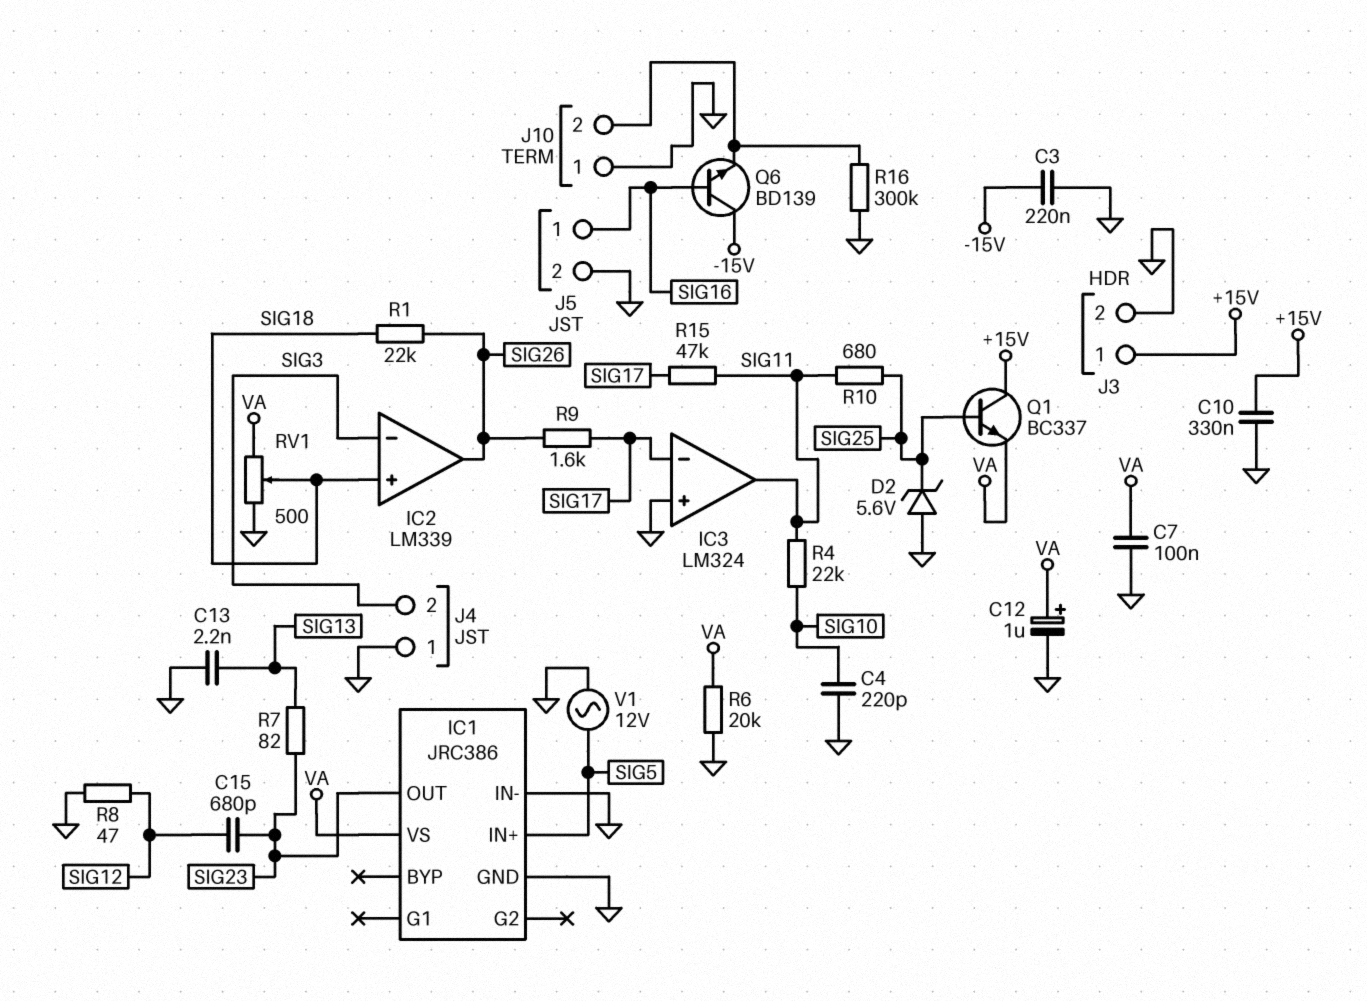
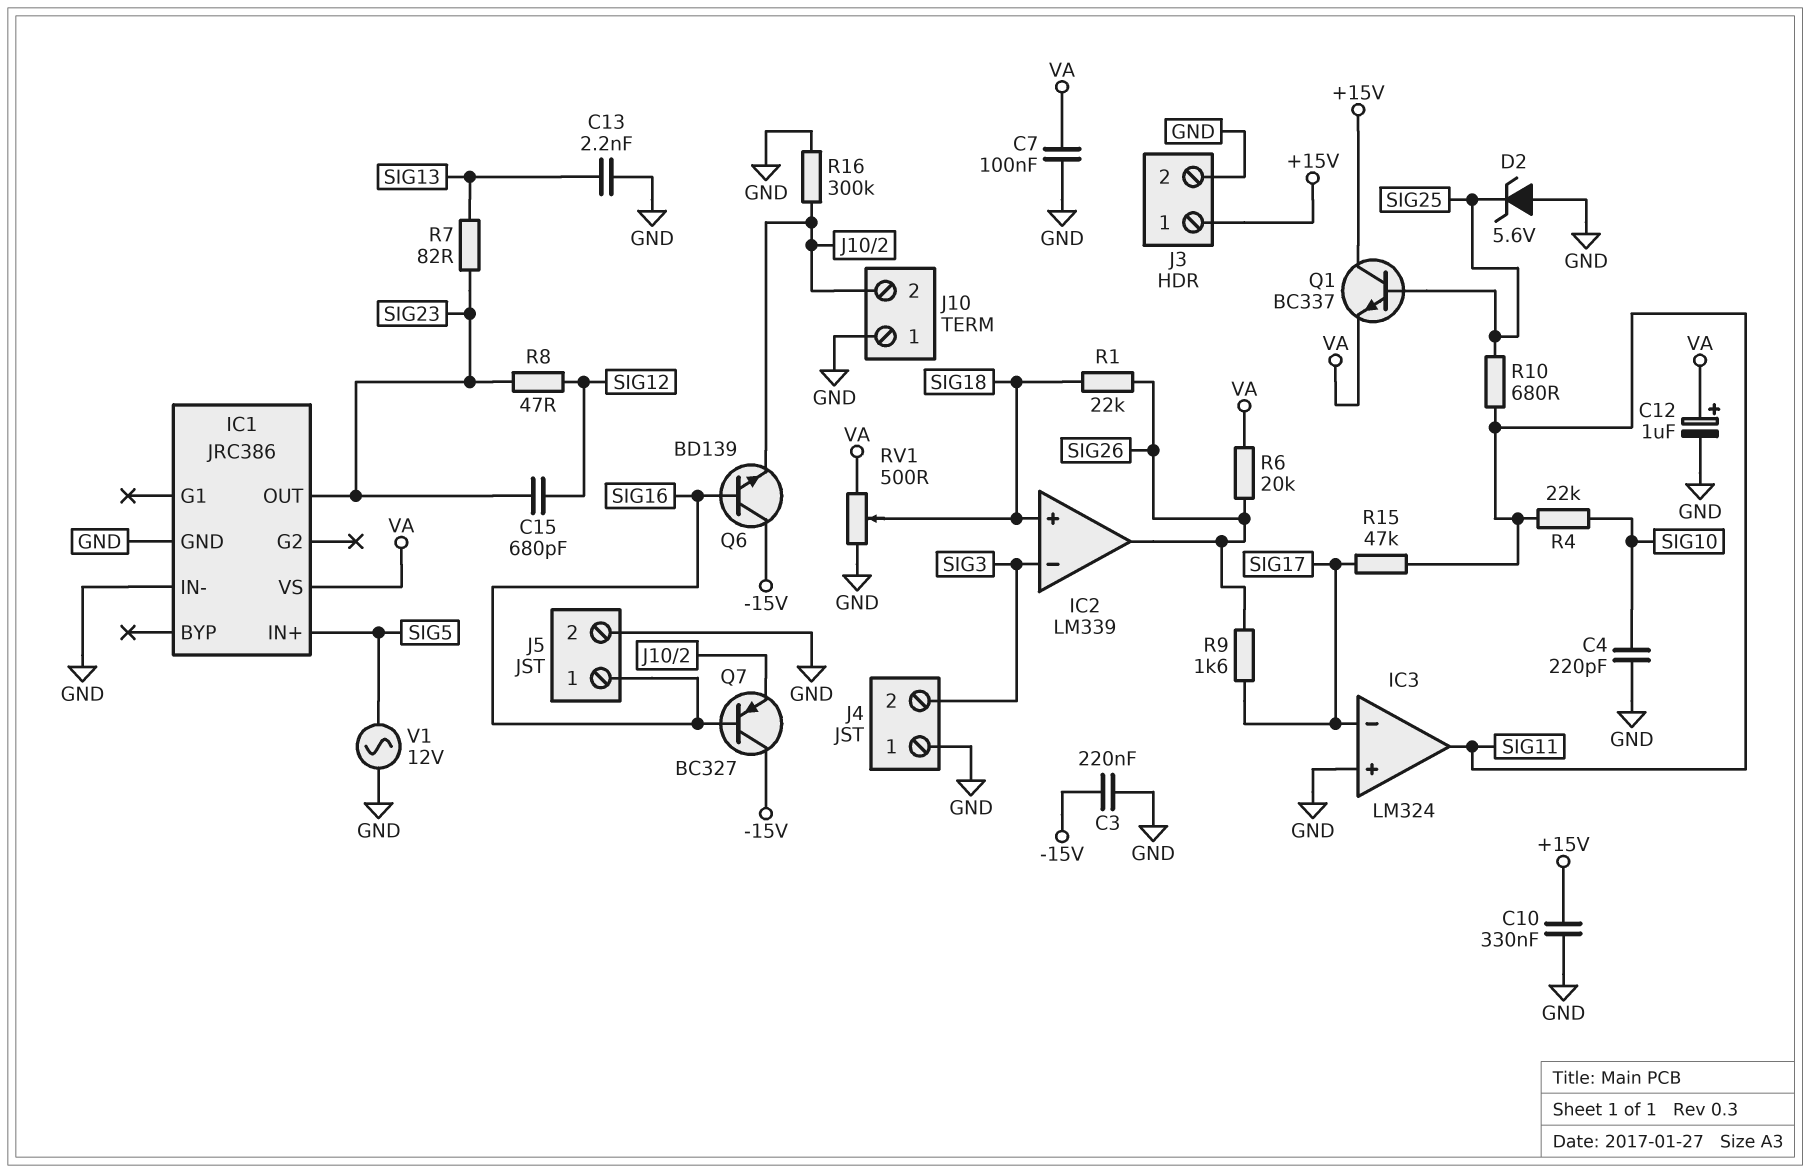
Q7: none -> PNP BC327 (B SIG16, C -15V, E J10/2)
R6: 20k (GND, VA) -> 20k (SIG26, VA)
R8: 47 (GND, SIG12) -> 47 (SIG12, SIG23)

